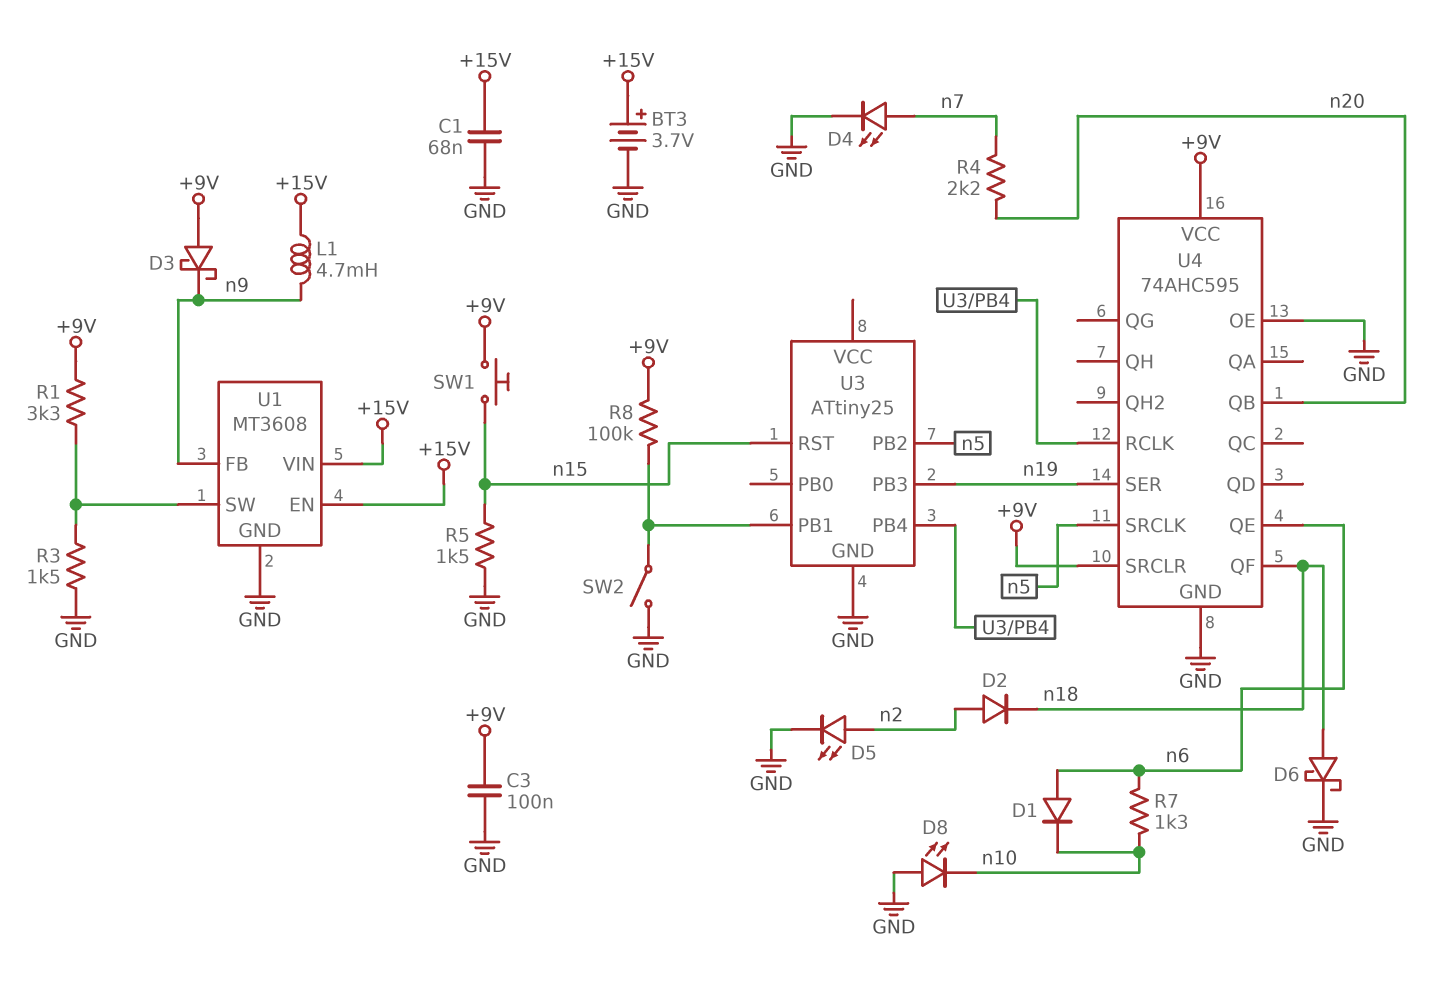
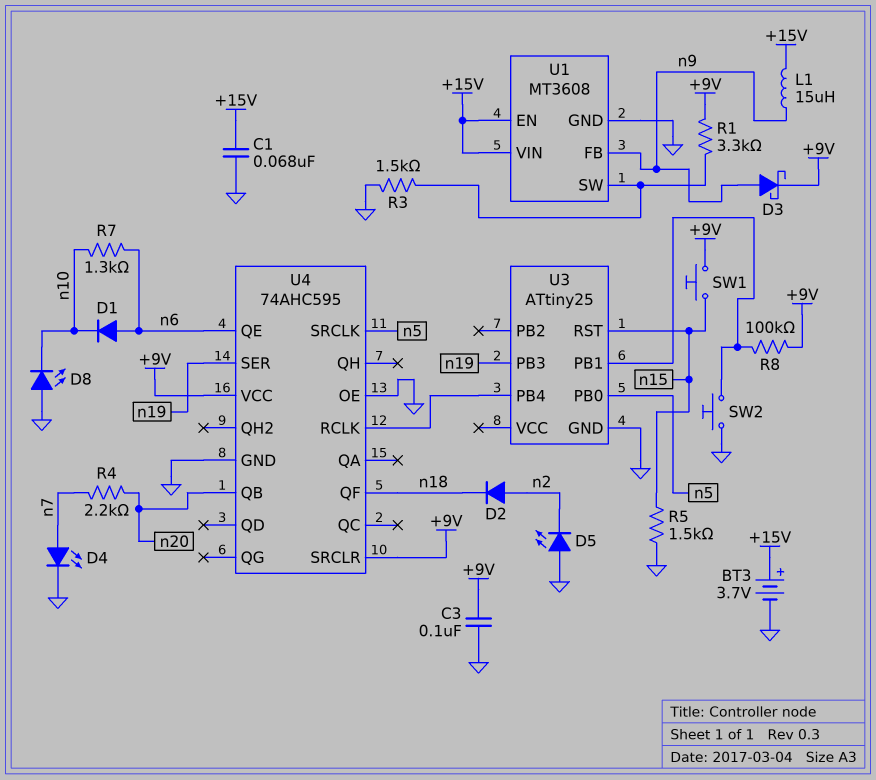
D3: schottky (A +9V, K n9) -> schottky (A n9, K +9V)
D5: LED (A n2, K GND) -> LED (A GND, K n2)
D6: schottky (A n18, K GND) -> none
L1: 4.7mH (+15V, n9) -> 15uH (+15V, n9)
SW2: switch (GND, U3/PB1) -> button (GND, U3/PB1)
U3 pin PB0: none -> n5
U3 pin PB2: n5 -> none

